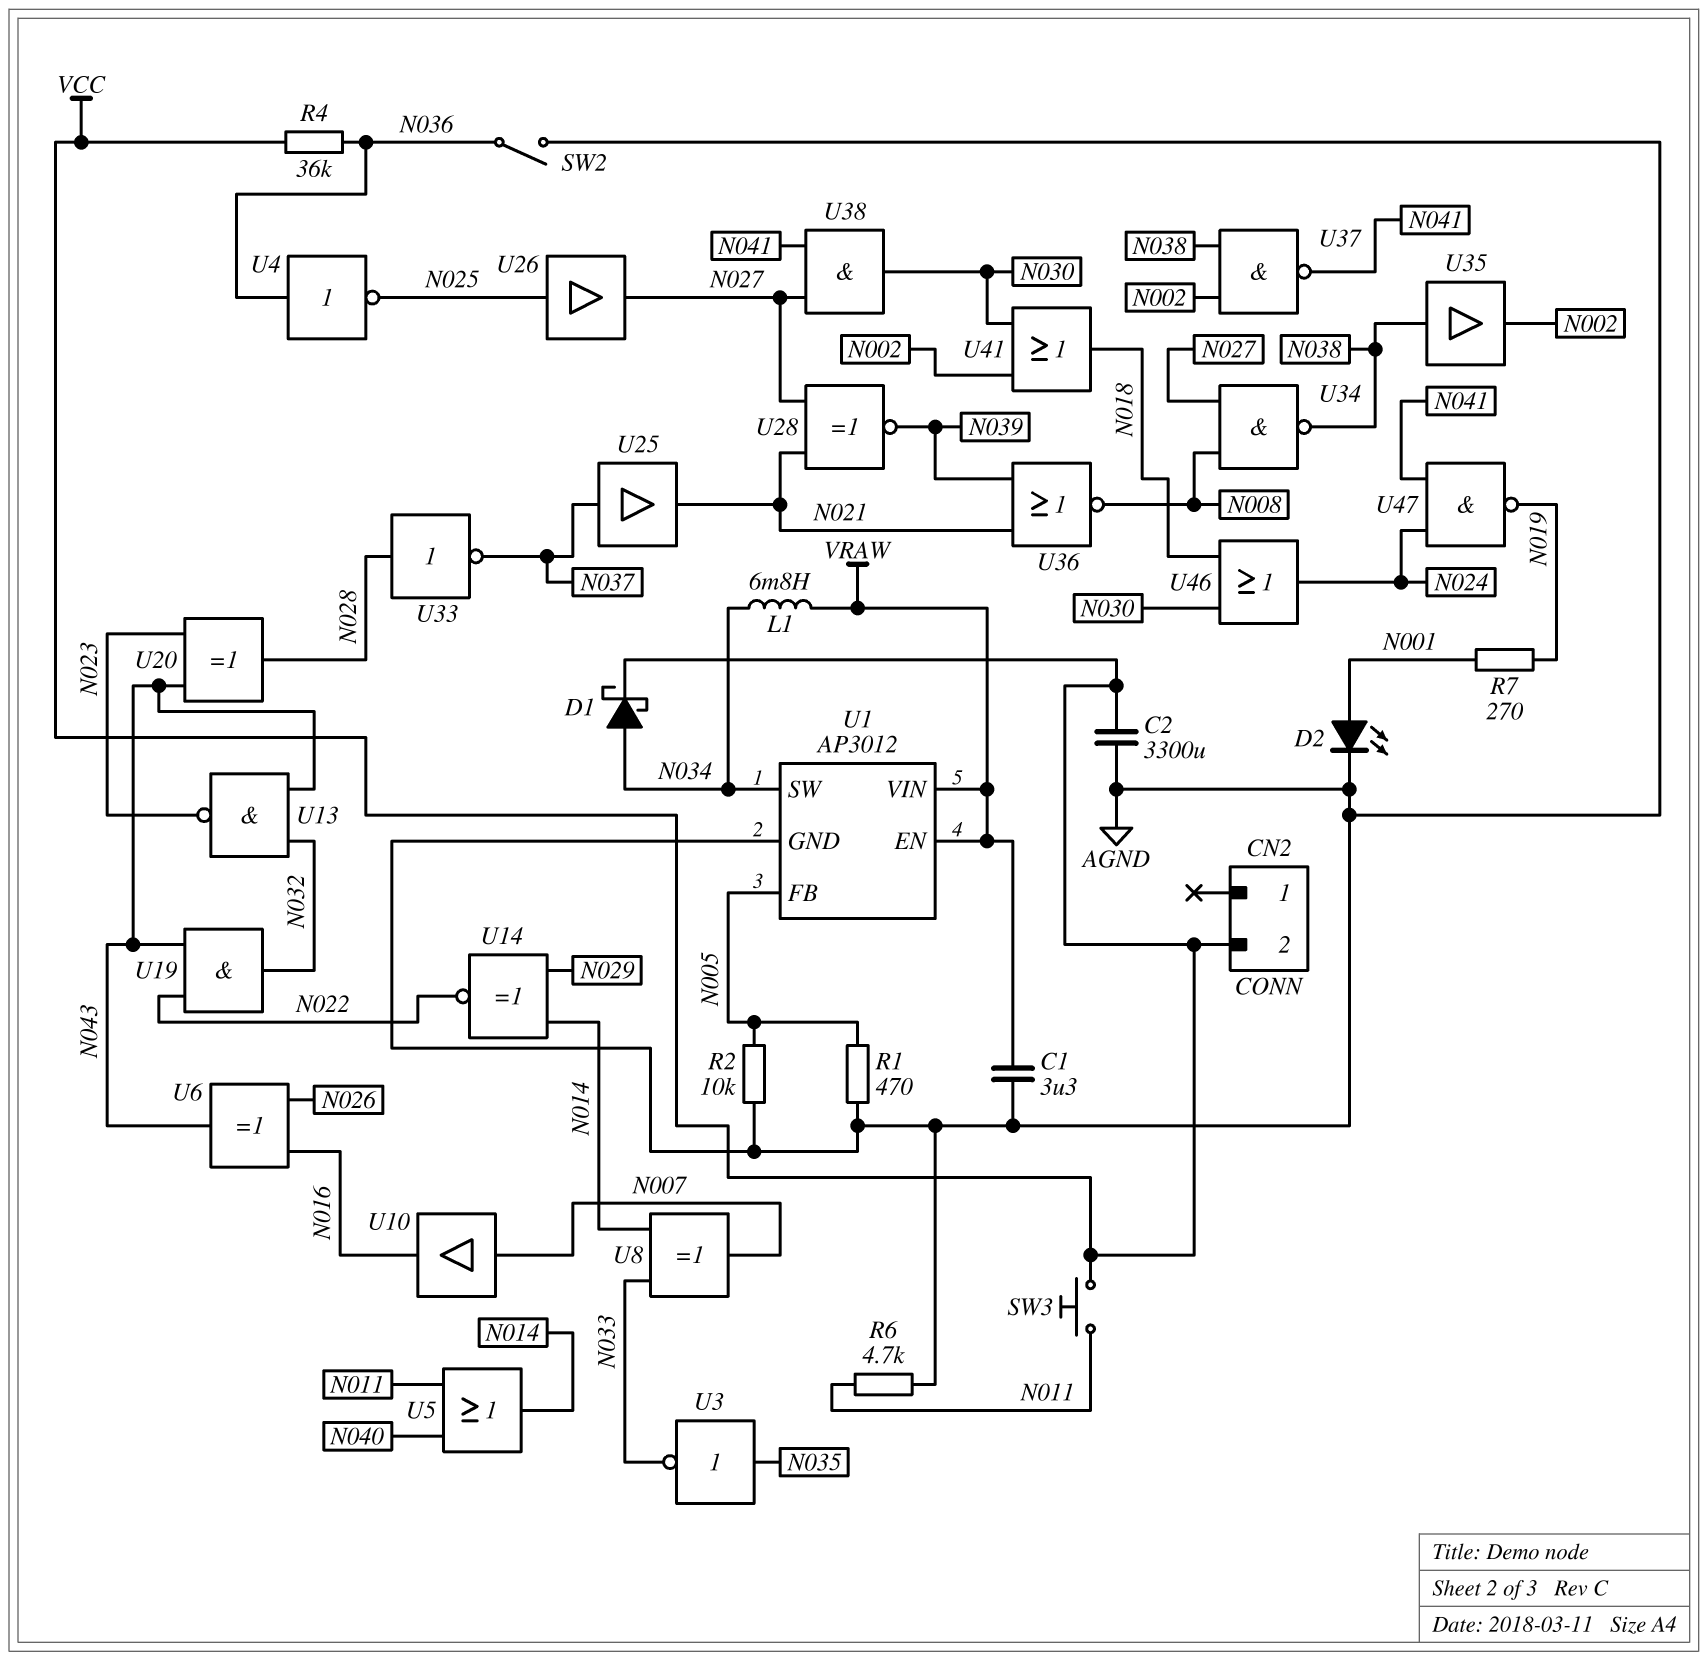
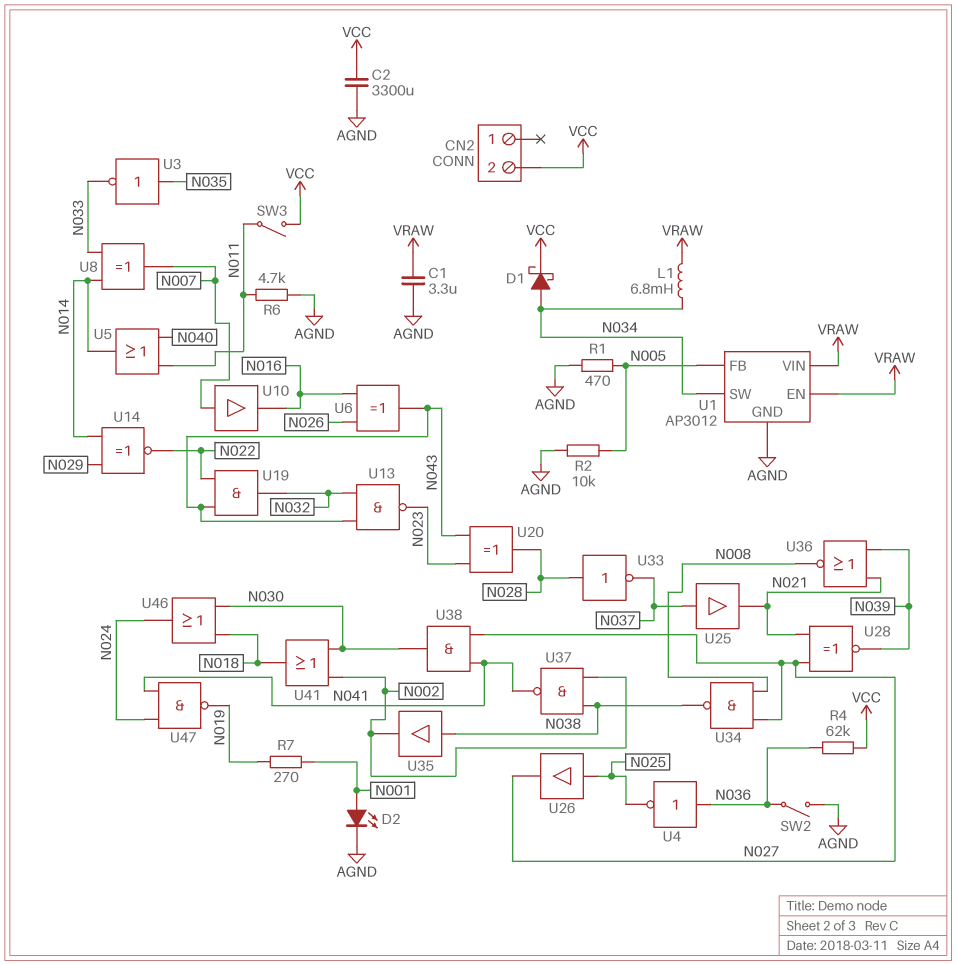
R4: 36k (N036, VCC) -> 62k (N036, VCC)
SW3: button (N011, VCC) -> switch (N011, VCC)

